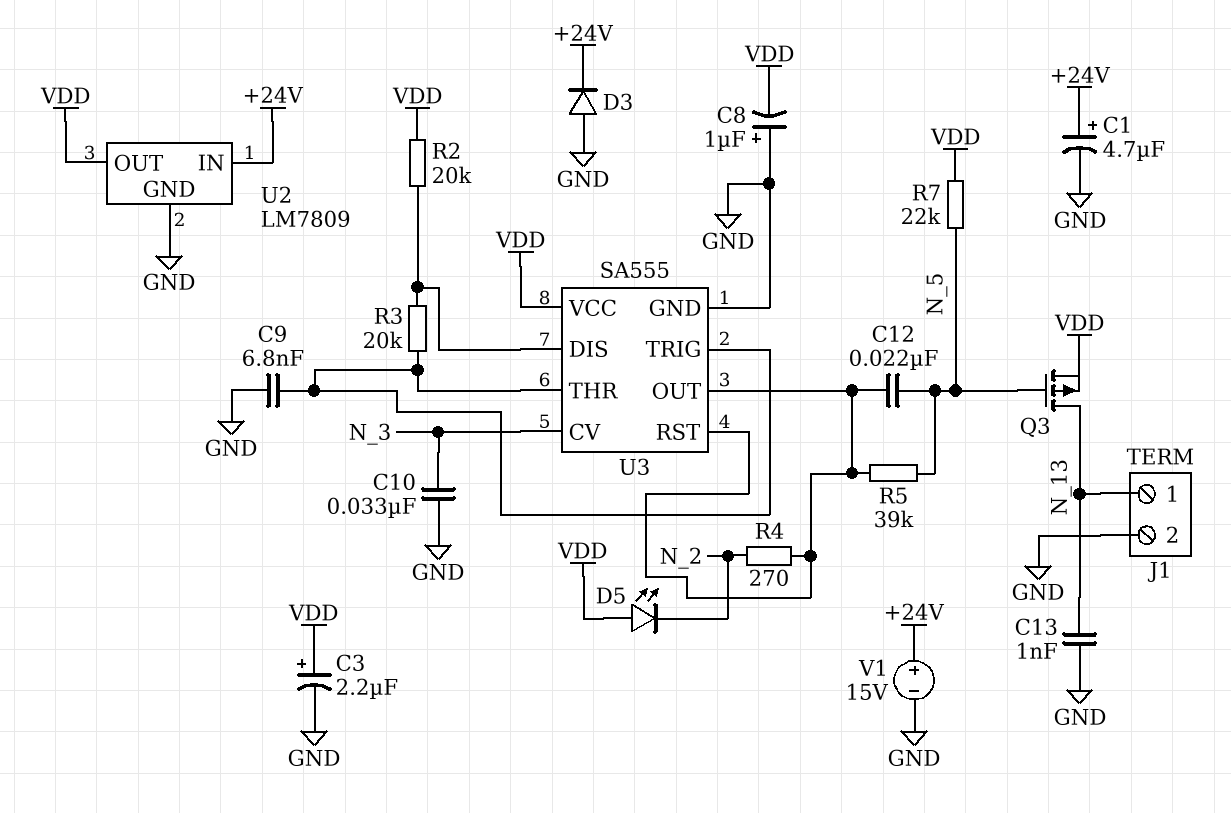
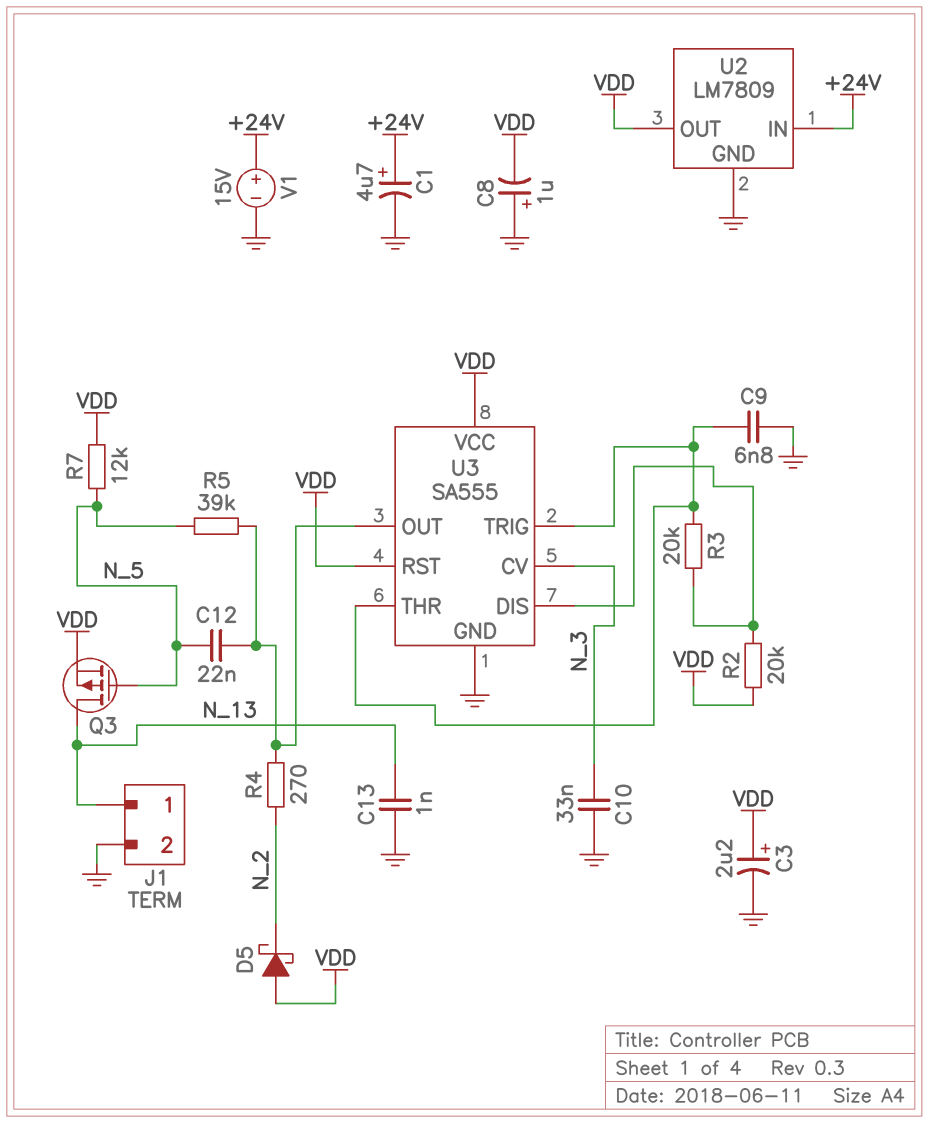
D3: diode (A GND, K +24V) -> none
D5: LED (A VDD, K N_2) -> schottky (A VDD, K N_2)
R7: 22k (N_5, VDD) -> 12k (N_5, VDD)
U3 pin RST: U3/OUT -> VDD

